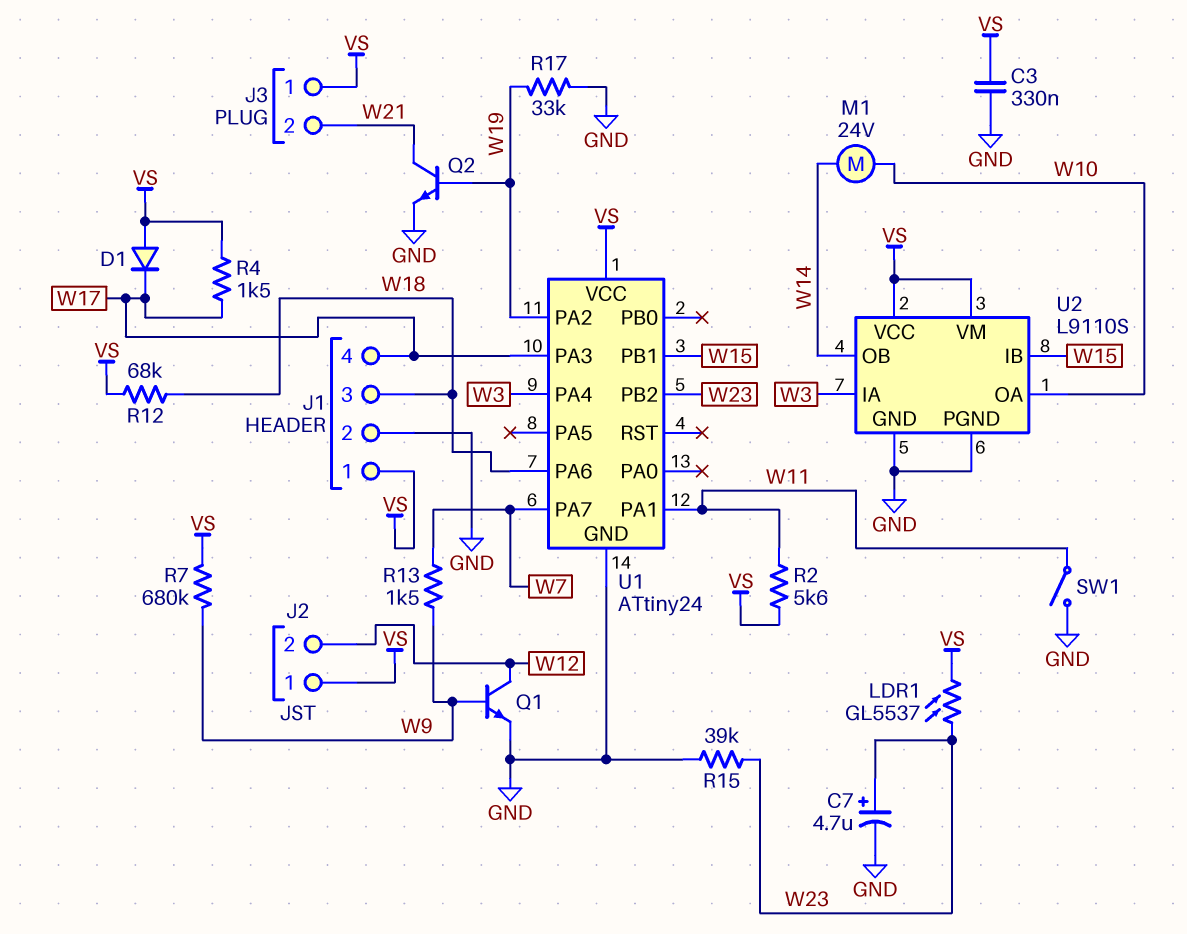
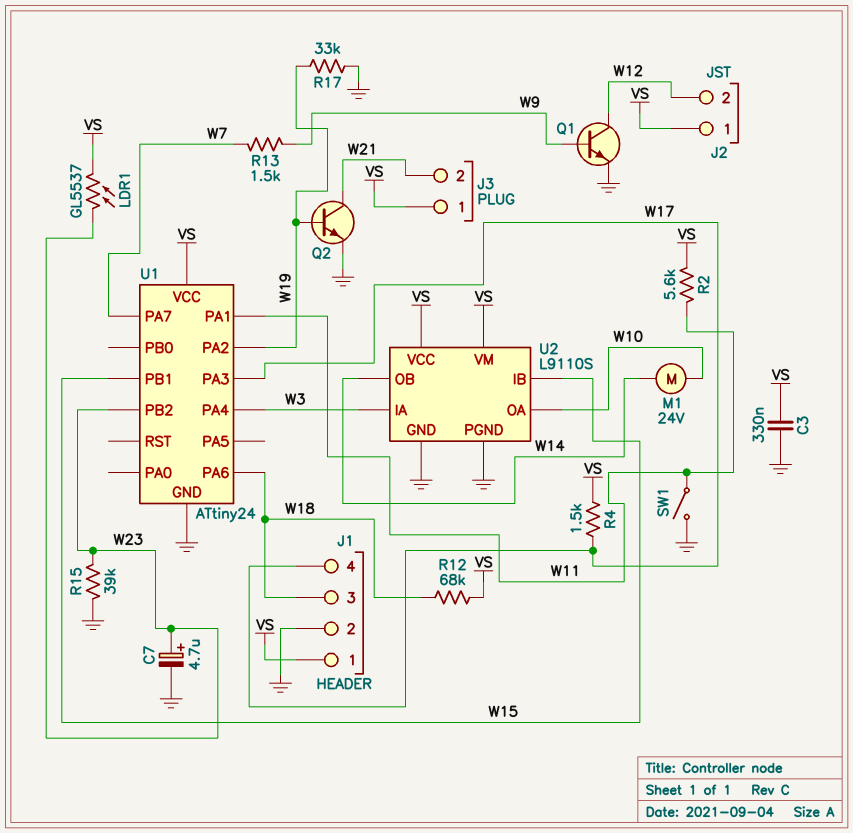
D1: diode (A VS, K W17) -> none
R7: 680k (VS, W9) -> none

